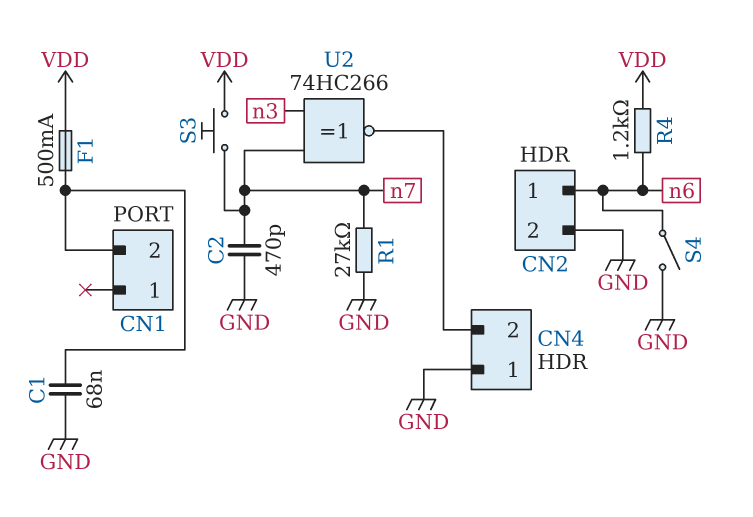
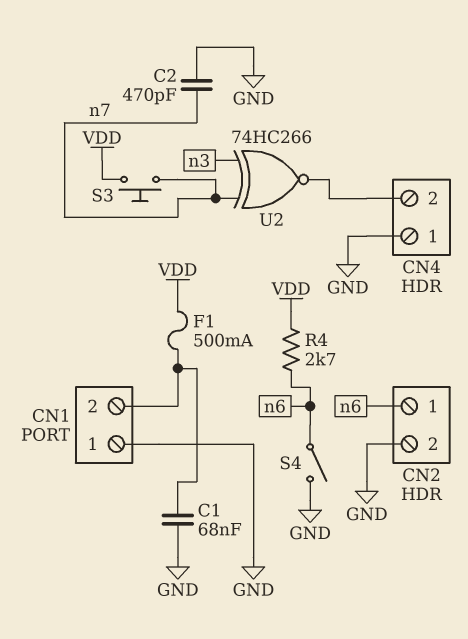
CN1 pin 1: none -> GND
R1: 27k (GND, n7) -> none
R4: 1.2k (VDD, n6) -> 2.7k (VDD, n6)

